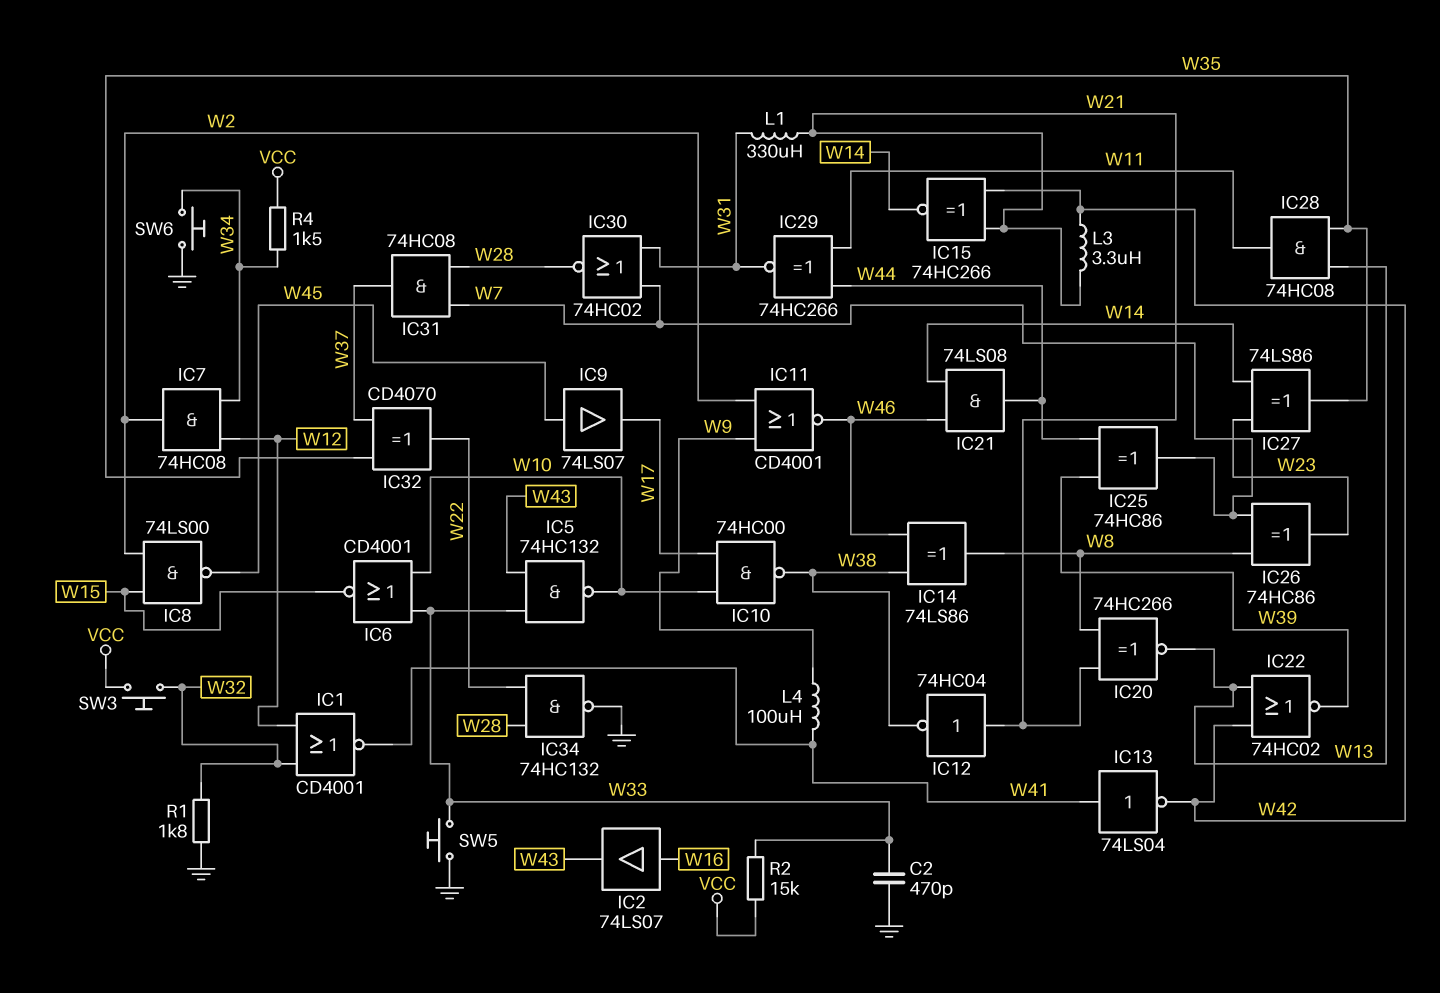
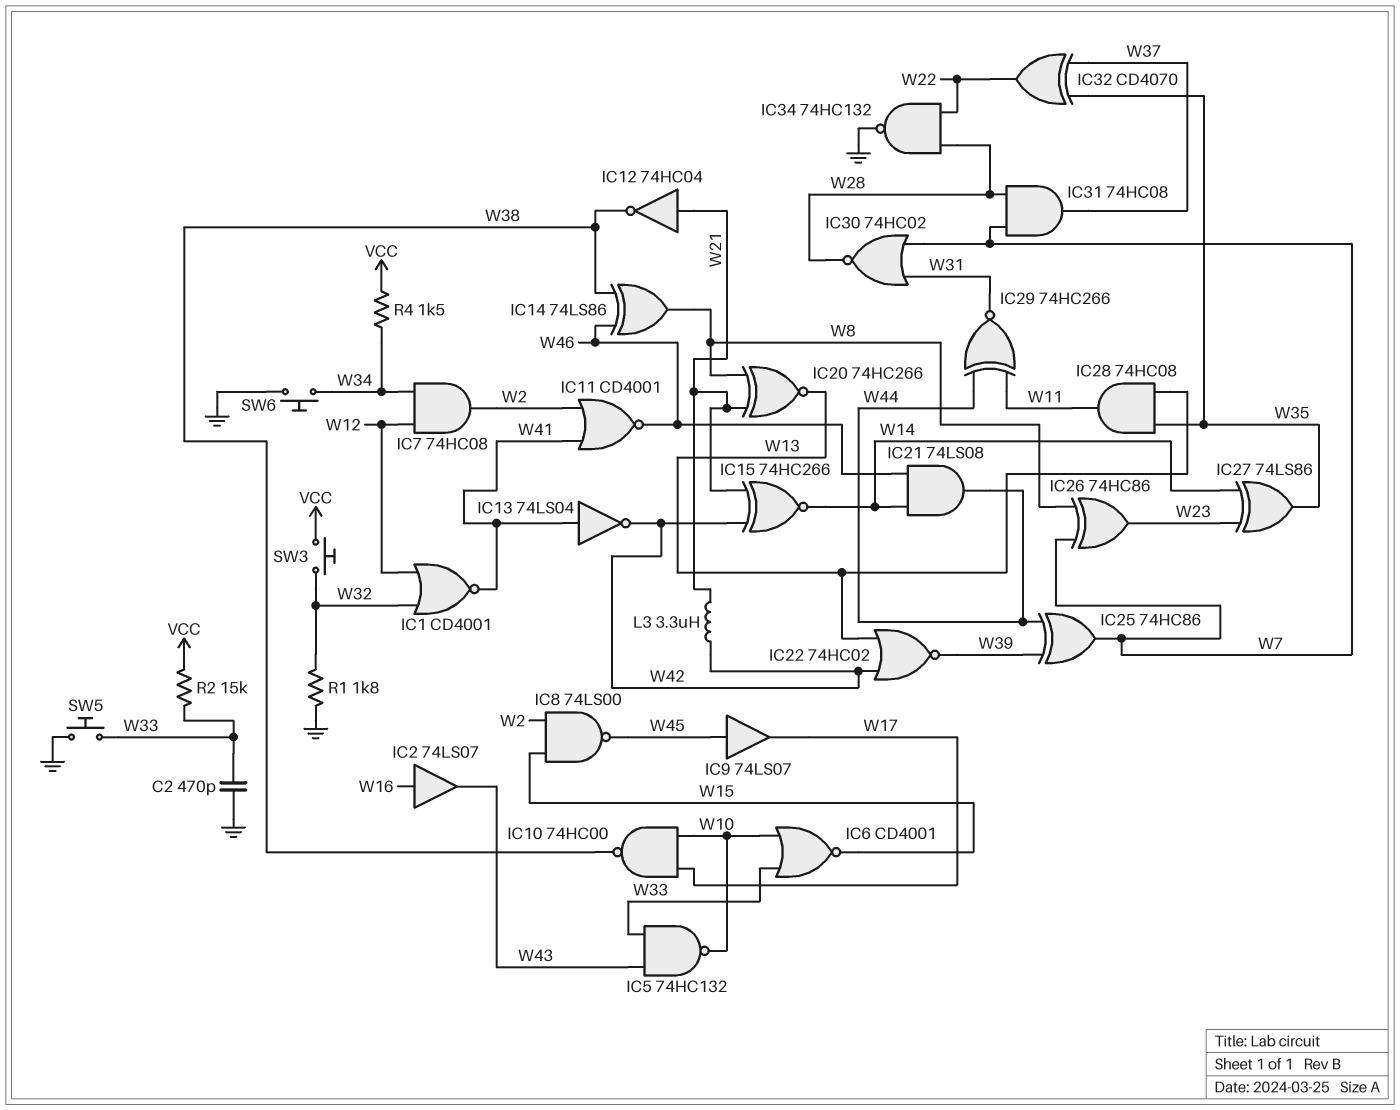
IC11: NOR CD4001 (in W2, in W9, out W46) -> NOR CD4001 (in W2, in W41, out W46)
L1: 330uH (W21, W31) -> none
L4: 100uH (W9, W41) -> none

